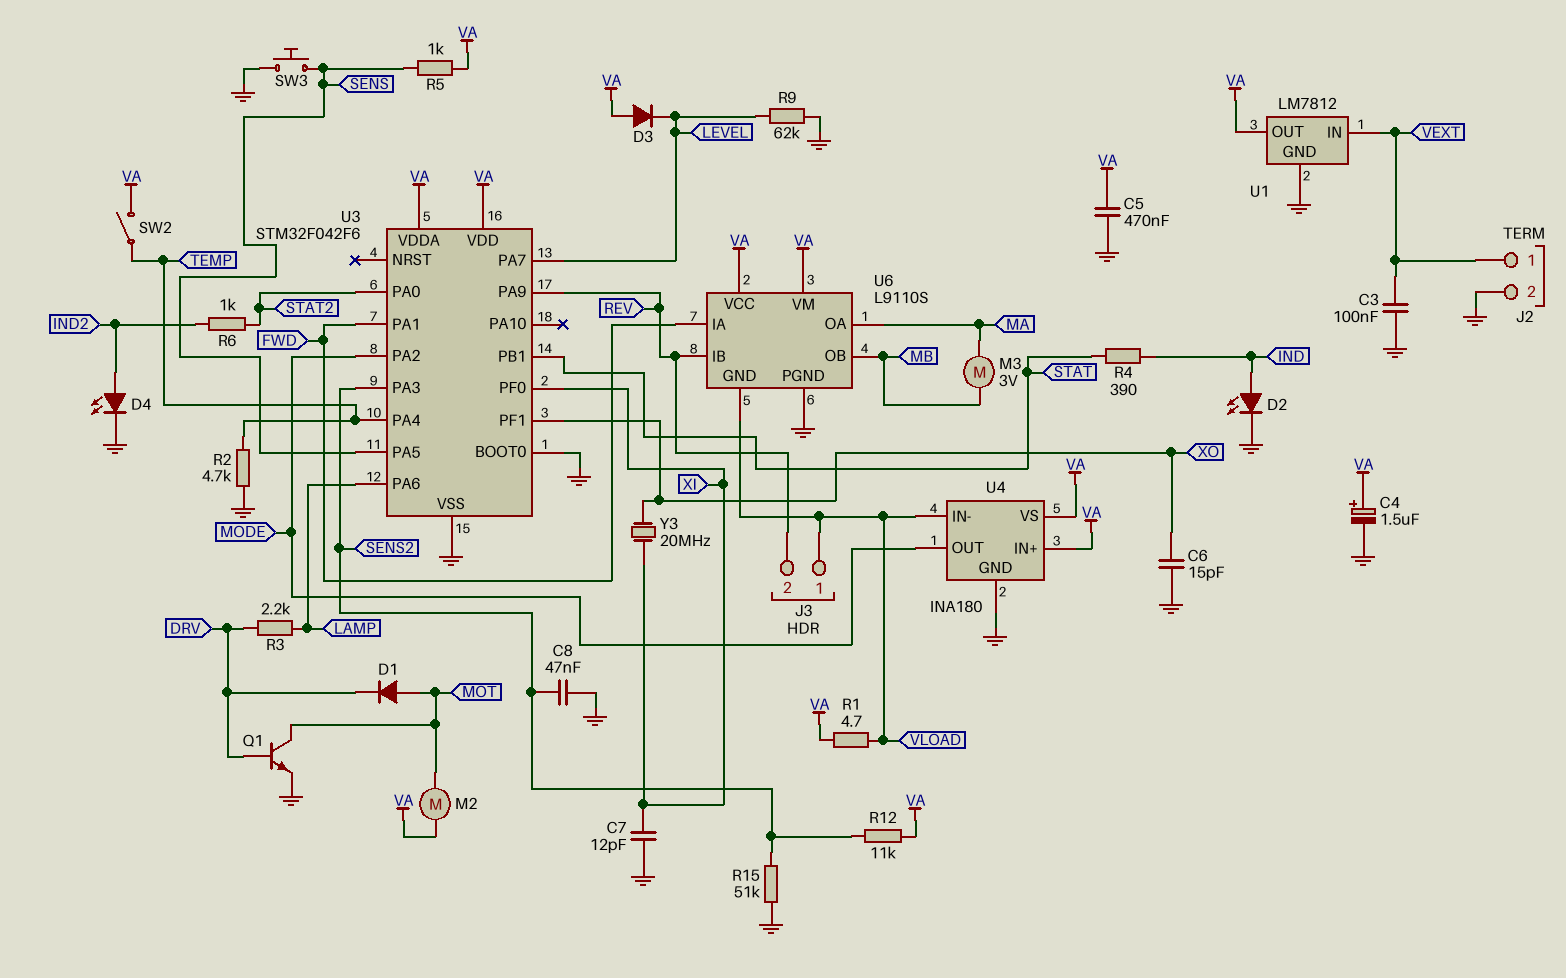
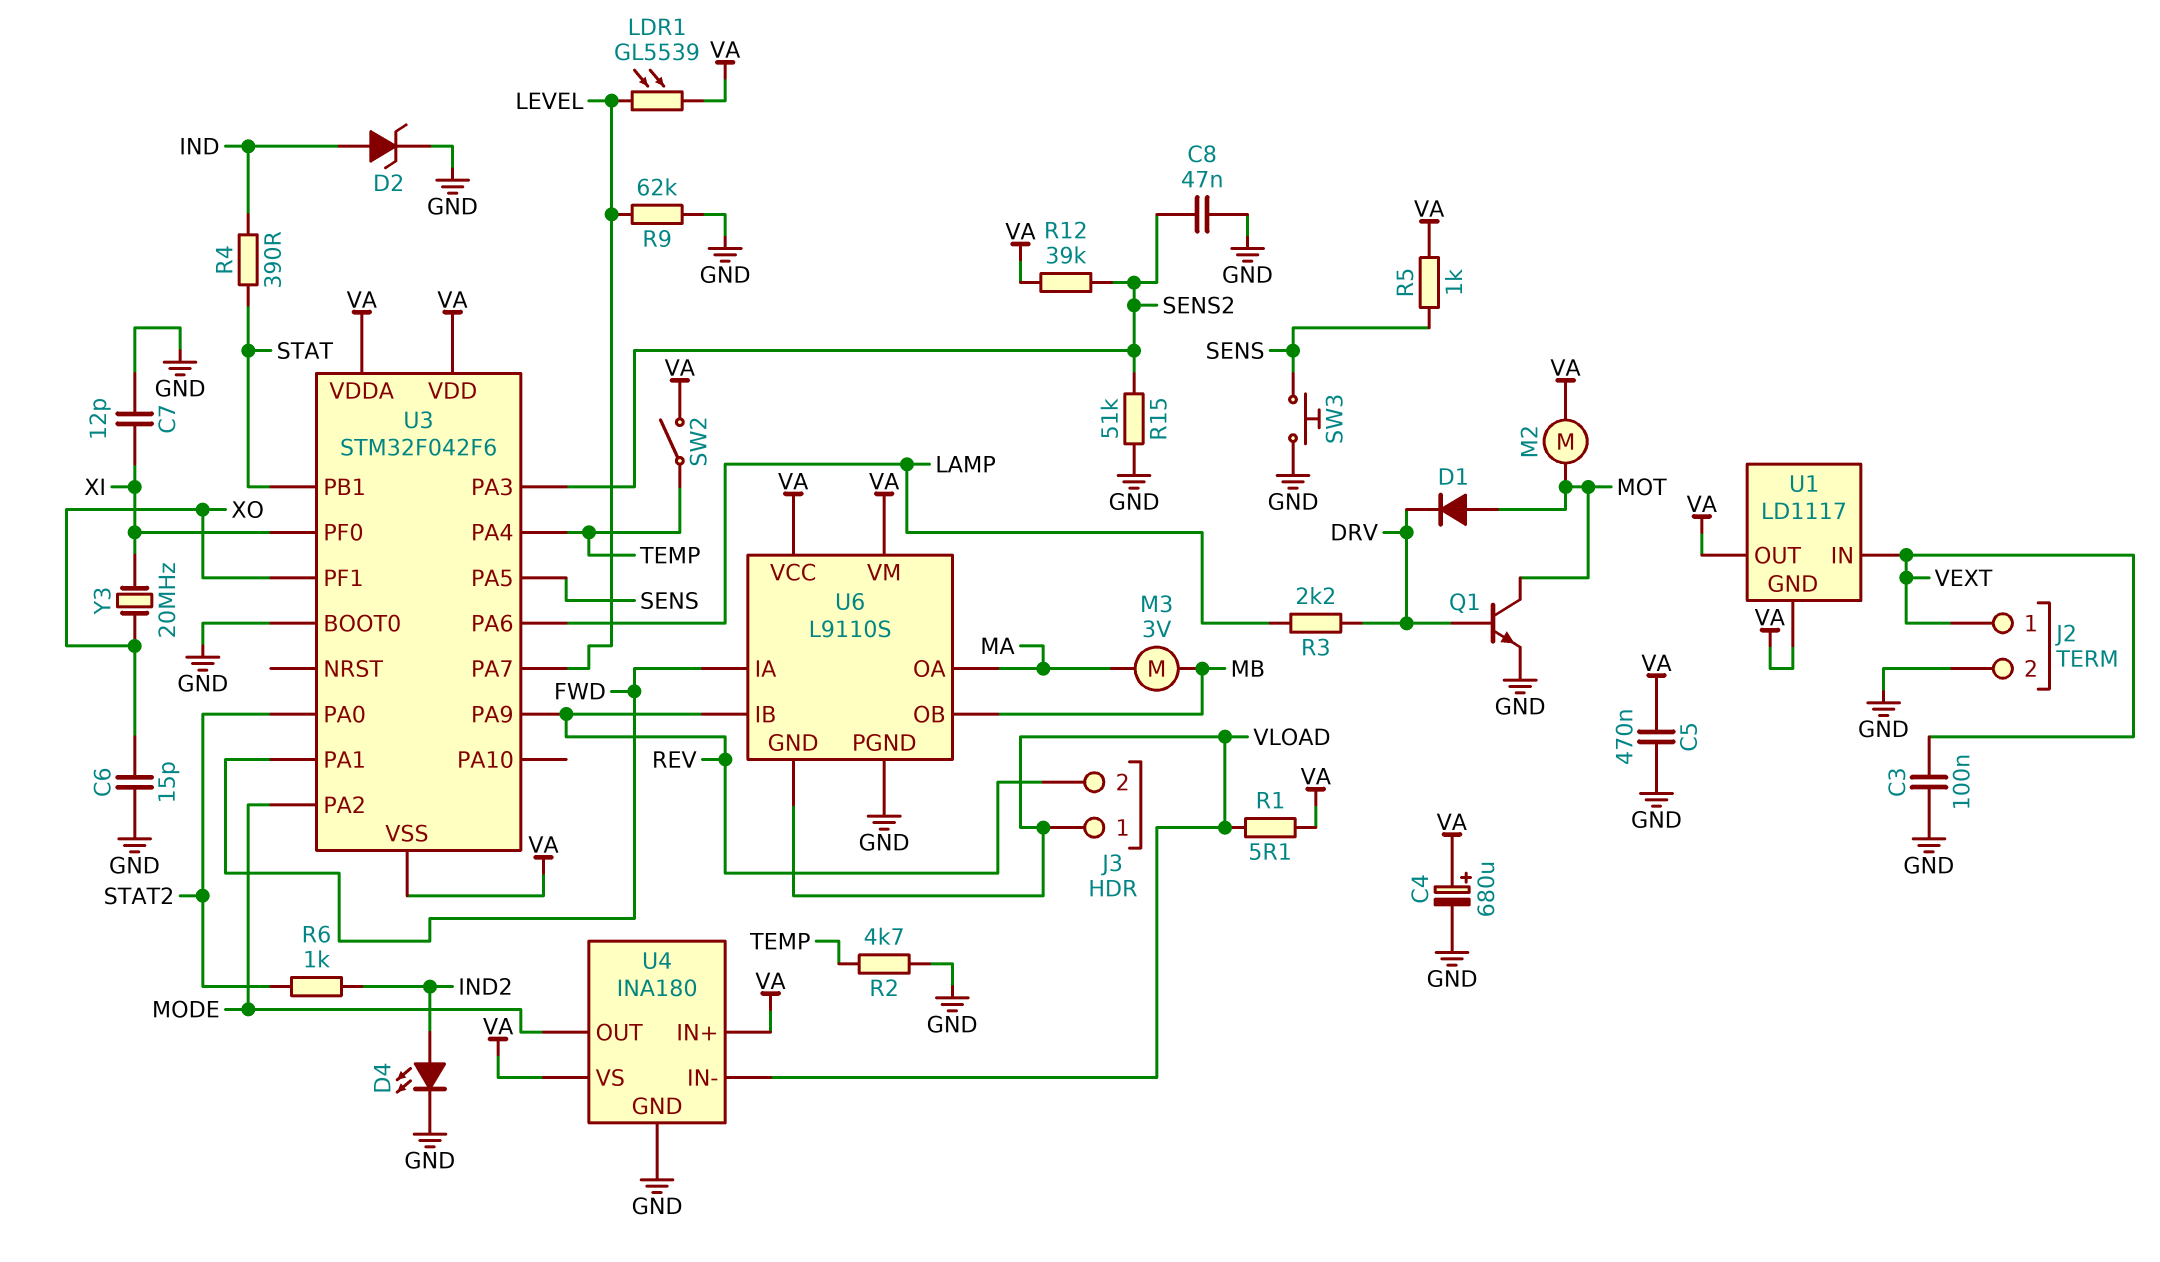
C4: 1.5uF (plus VA, minus GND) -> 680uF (plus VA, minus GND)
D2: LED (A IND, K GND) -> zener (A IND, K GND)
D3: diode (A VA, K LEVEL) -> none
LDR1: none -> GL5539 (LEVEL, VA)
R1: 4.7 (VA, VLOAD) -> 5.1 (VA, VLOAD)
R12: 11k (SENS2, VA) -> 39k (SENS2, VA)
U1: LM7812 -> LD1117
U1 pin GND: GND -> VA
U3 pin VSS: GND -> VA

